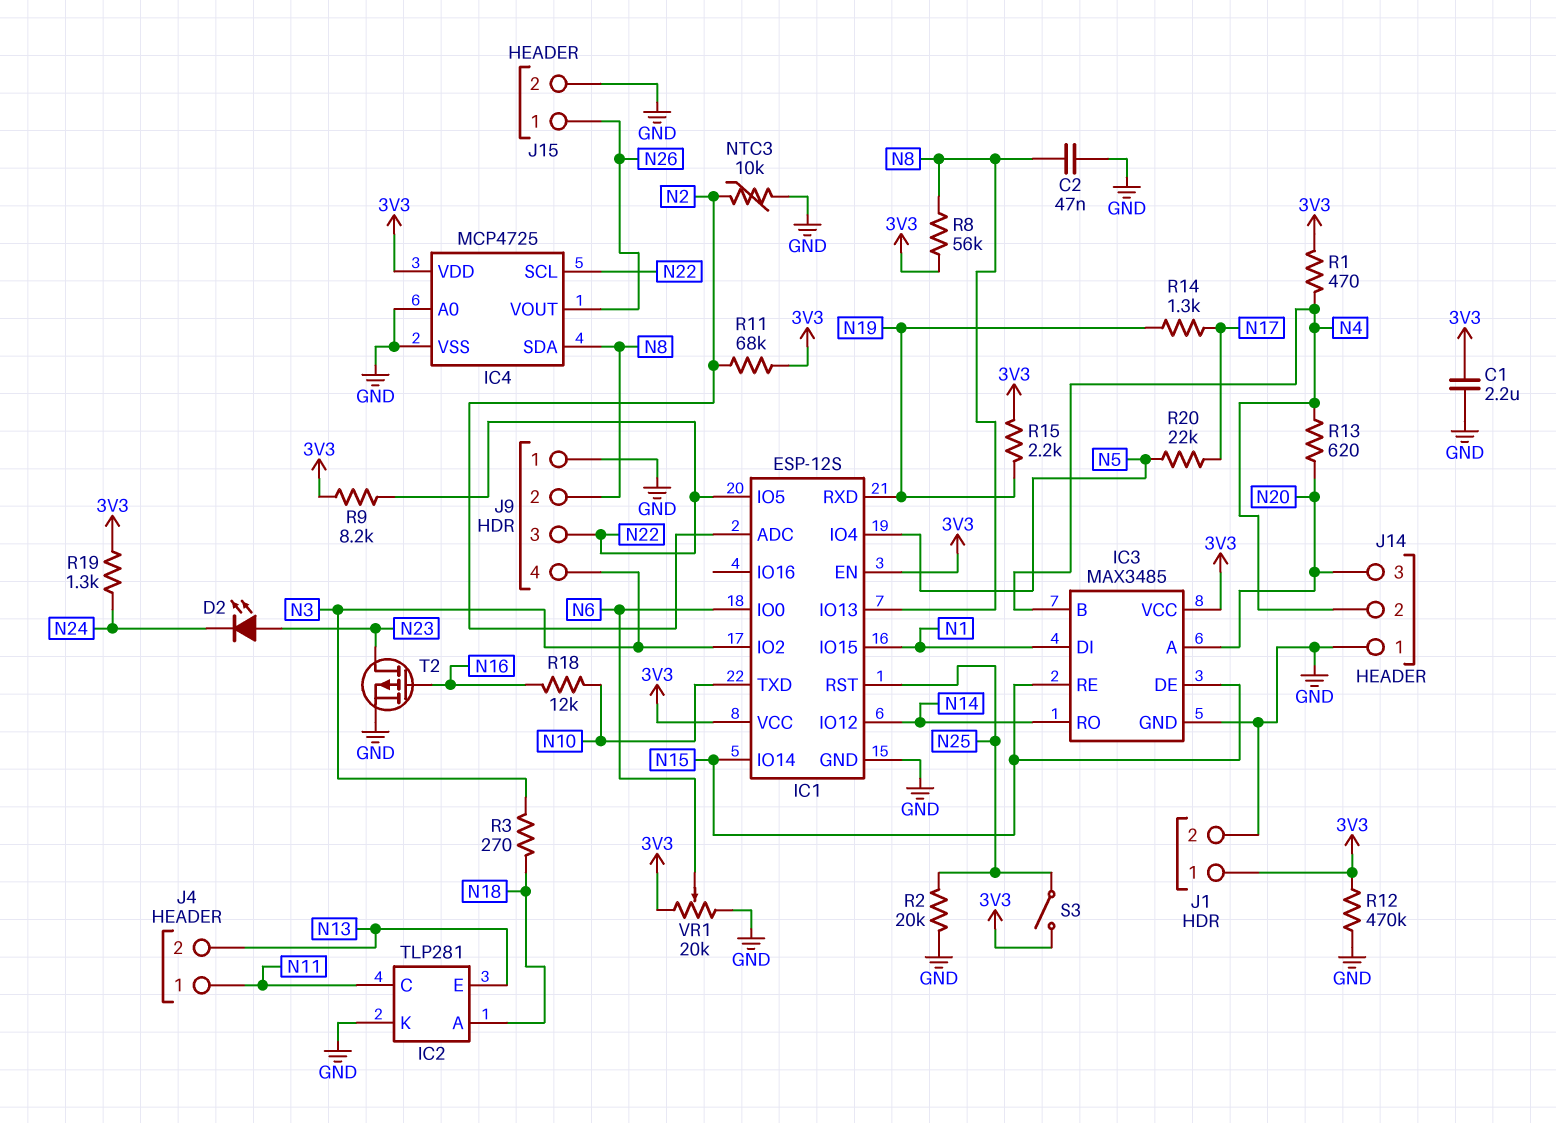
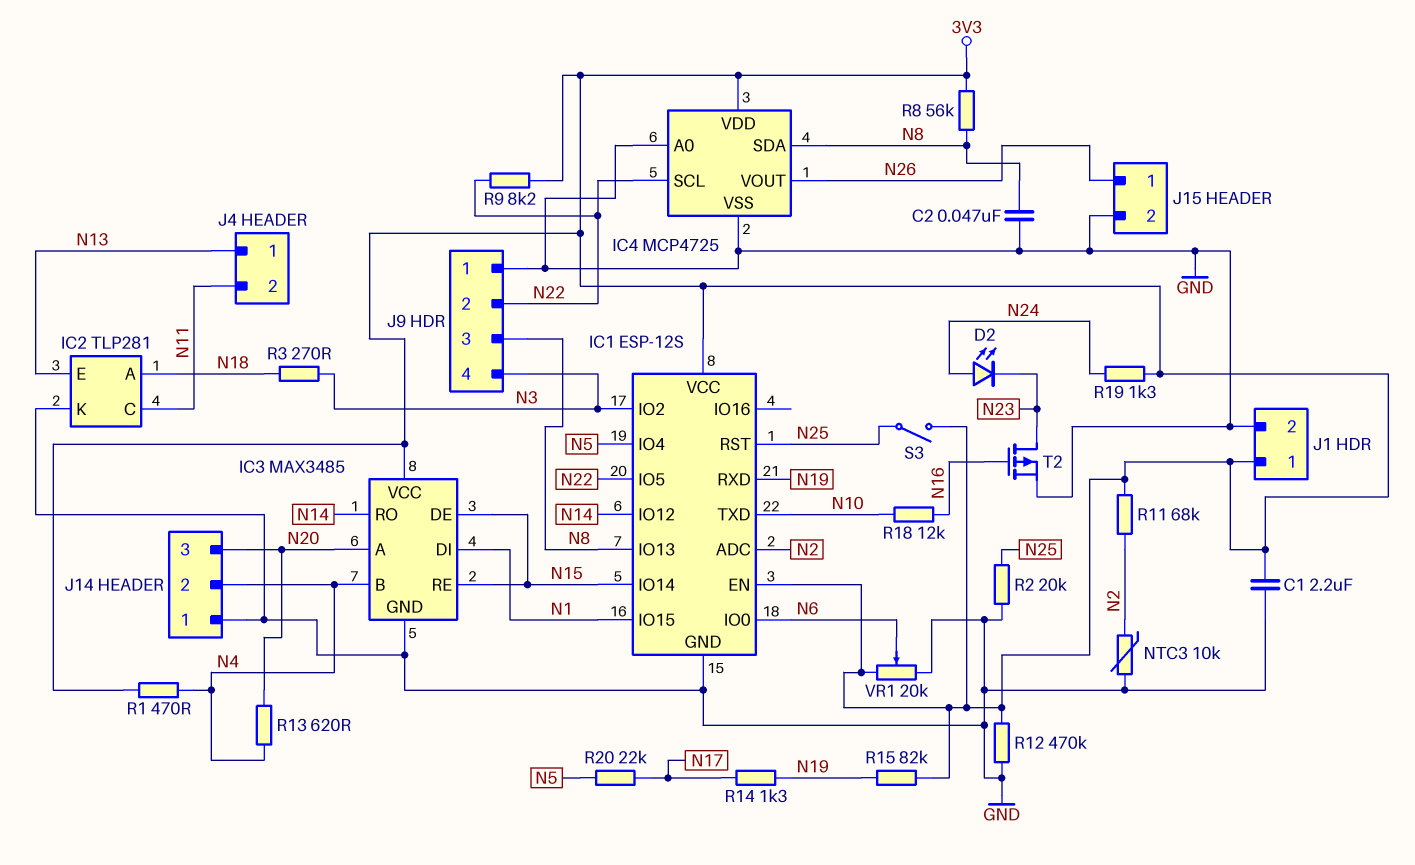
D2: LED (A N23, K N24) -> LED (A N24, K N23)
J4 pin 1: N11 -> N13
J4 pin 2: N13 -> N11
J9 pin 2: N8 -> N22
J9 pin 3: N22 -> N8
R15: 2.2k (3V3, N19) -> 82k (3V3, N19)

